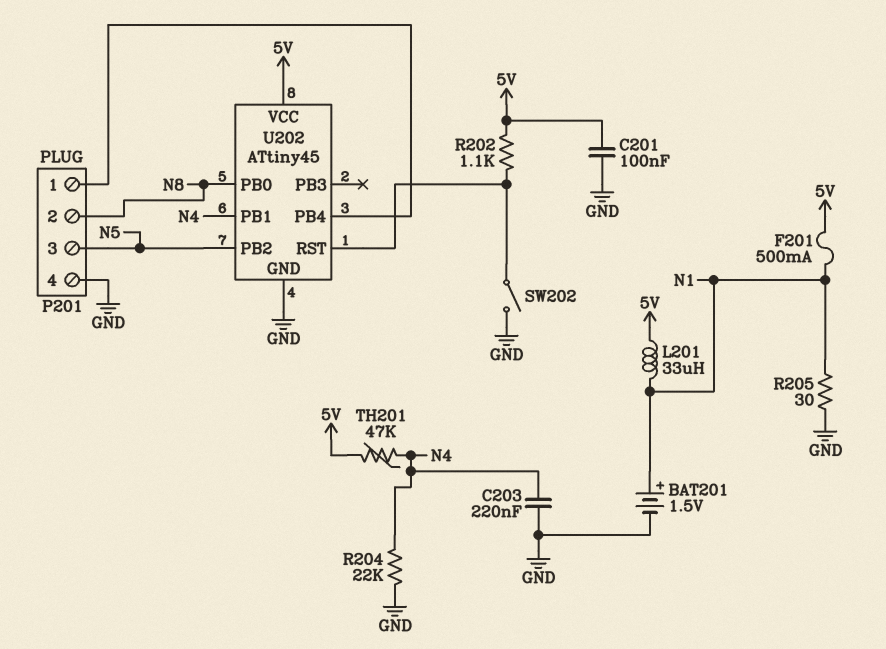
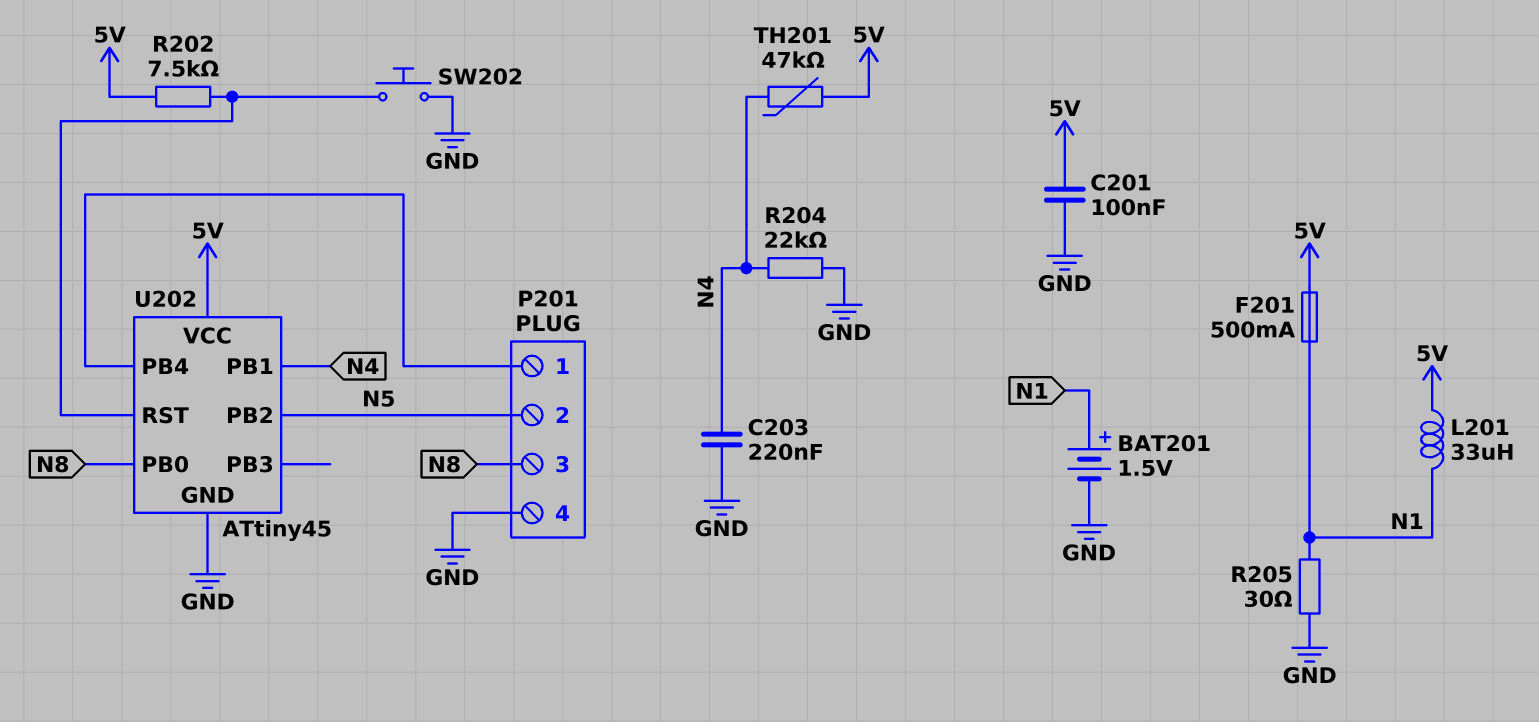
P201 pin 2: N8 -> N5
P201 pin 3: N5 -> N8
R202: 1.1k (5V, U202/RST) -> 7.5k (5V, U202/RST)
SW202: switch (GND, U202/RST) -> button (GND, U202/RST)

